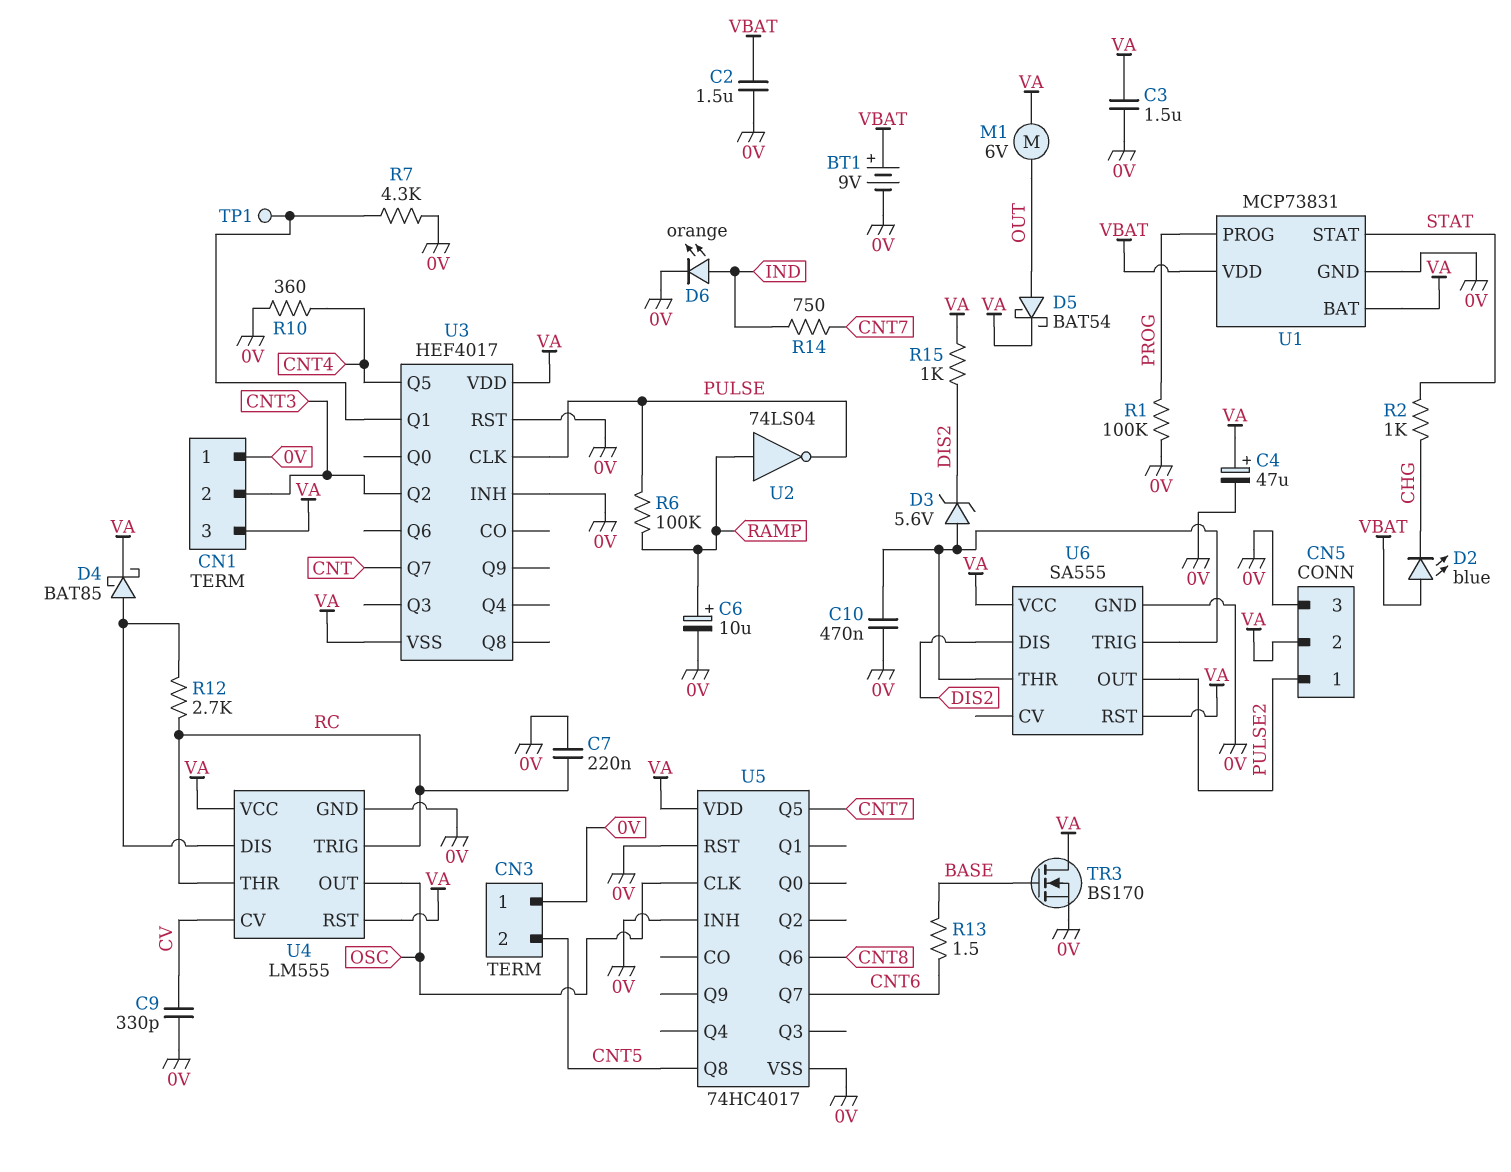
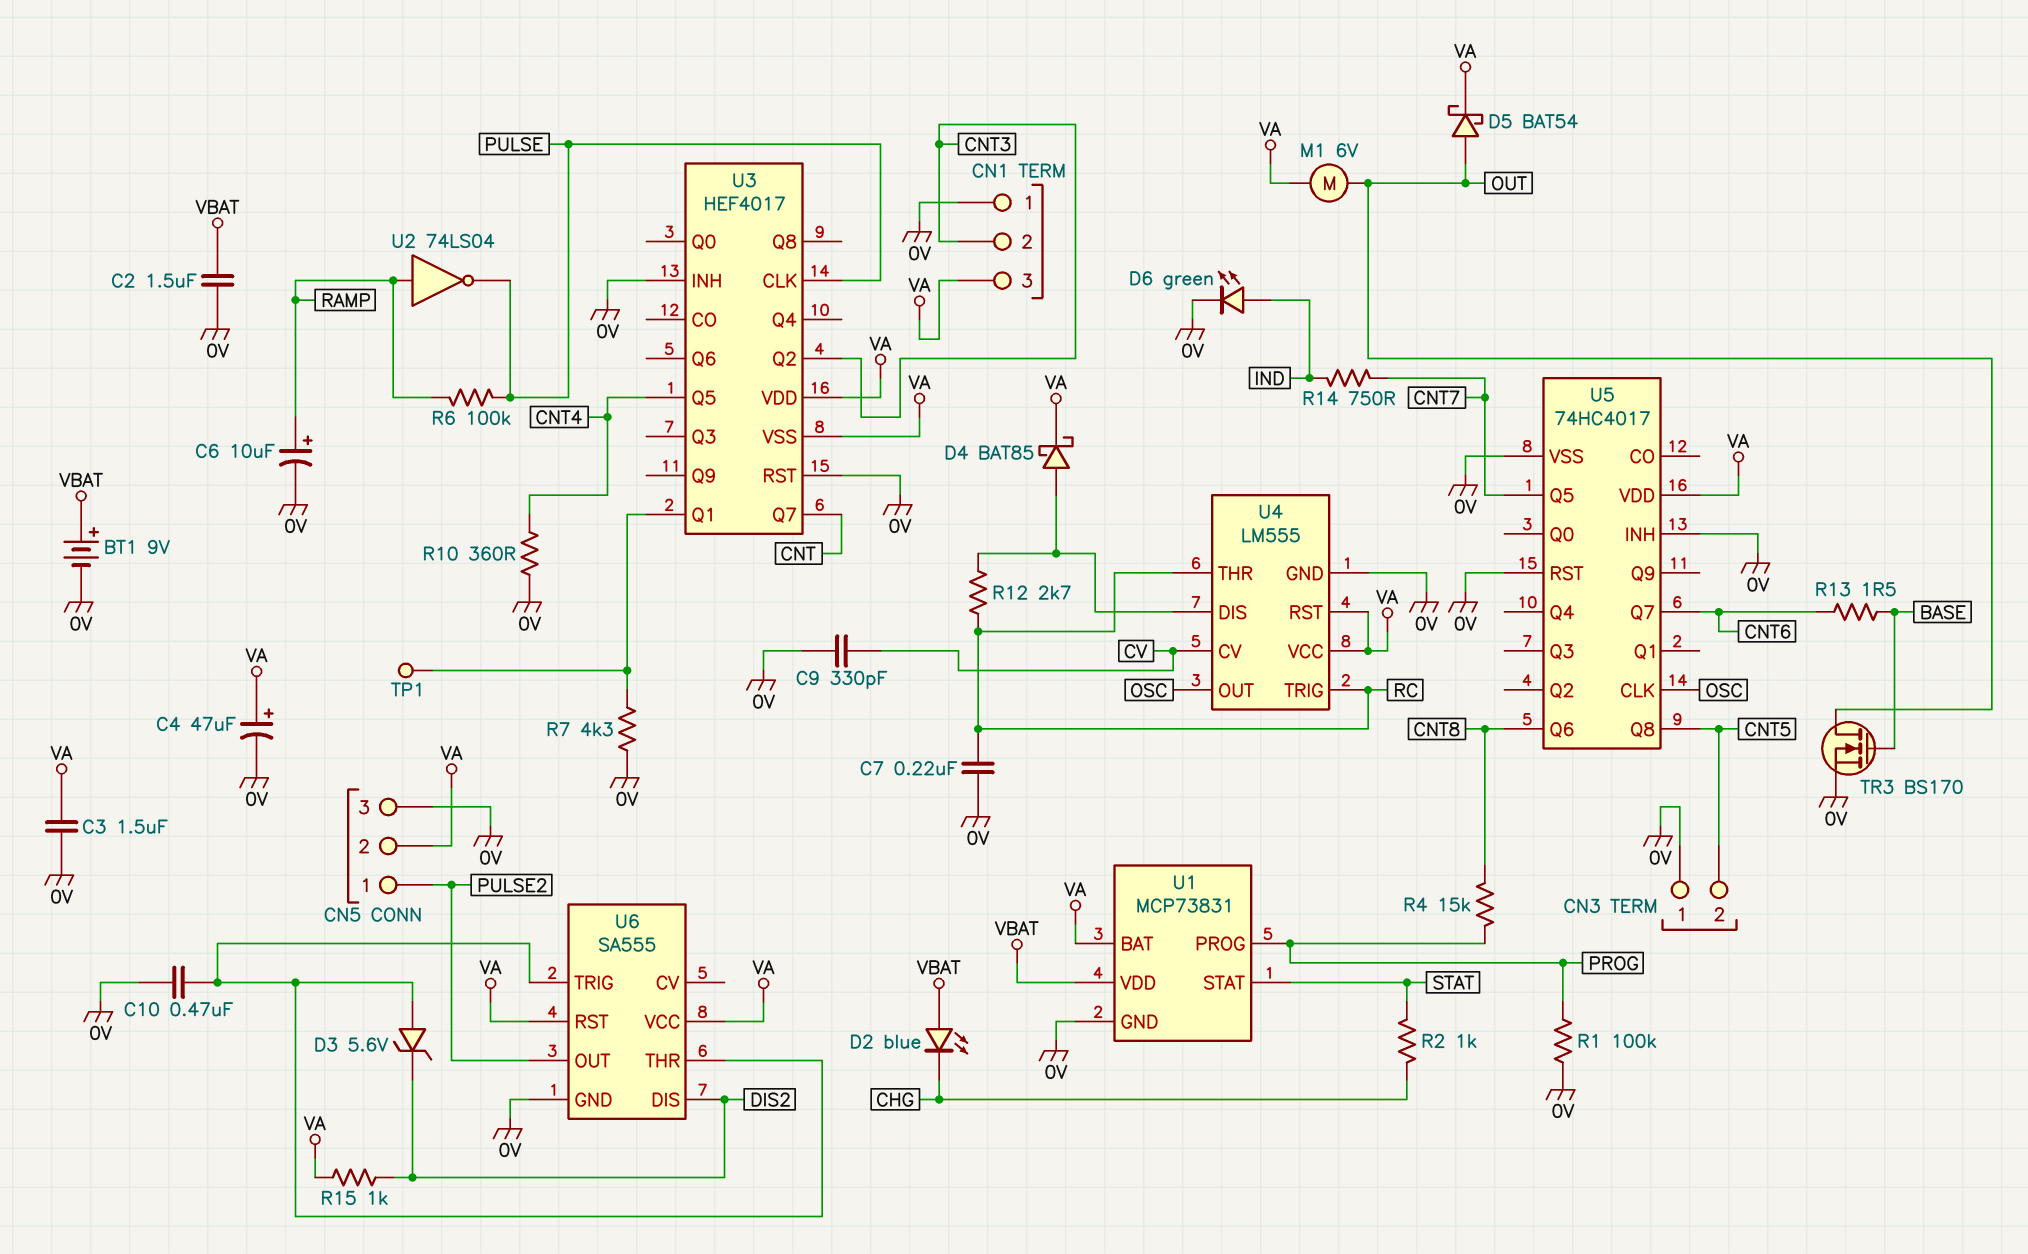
D6: LED orange (A IND, K 0V) -> LED green (A IND, K 0V)
R4: none -> 15k (CNT8, PROG)
TR3: NMOS BS170 (G BASE, D VA, S 0V) -> NMOS BS170 (G BASE, D OUT, S 0V)

